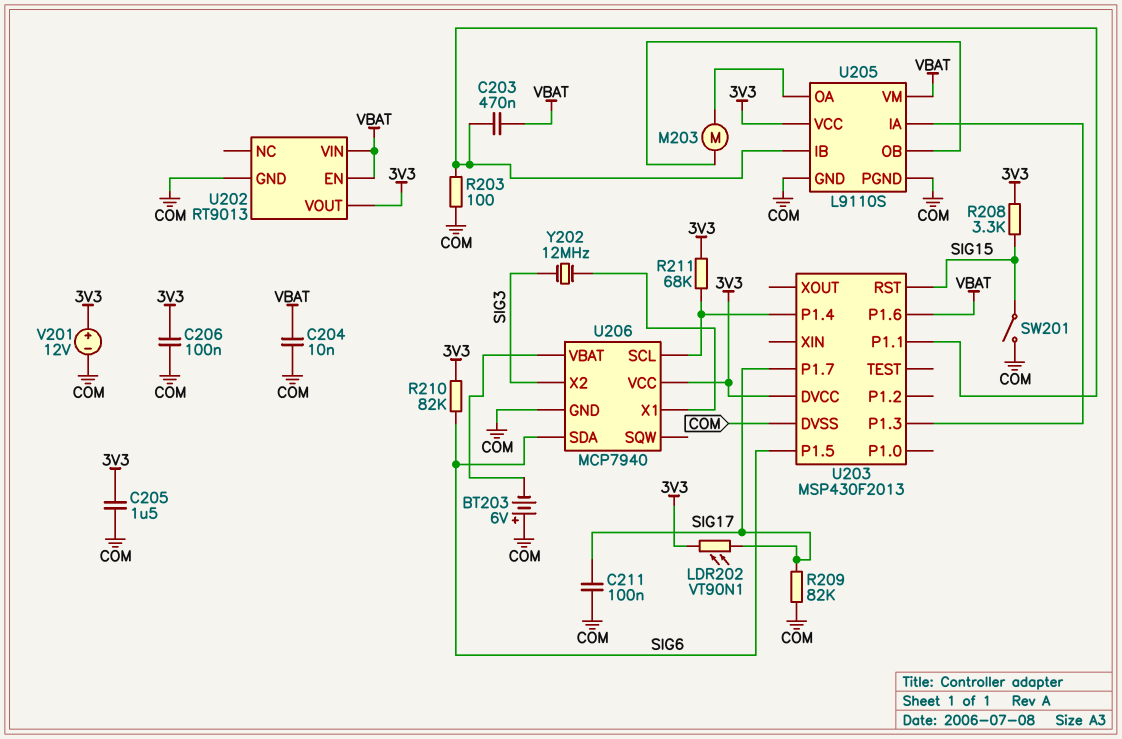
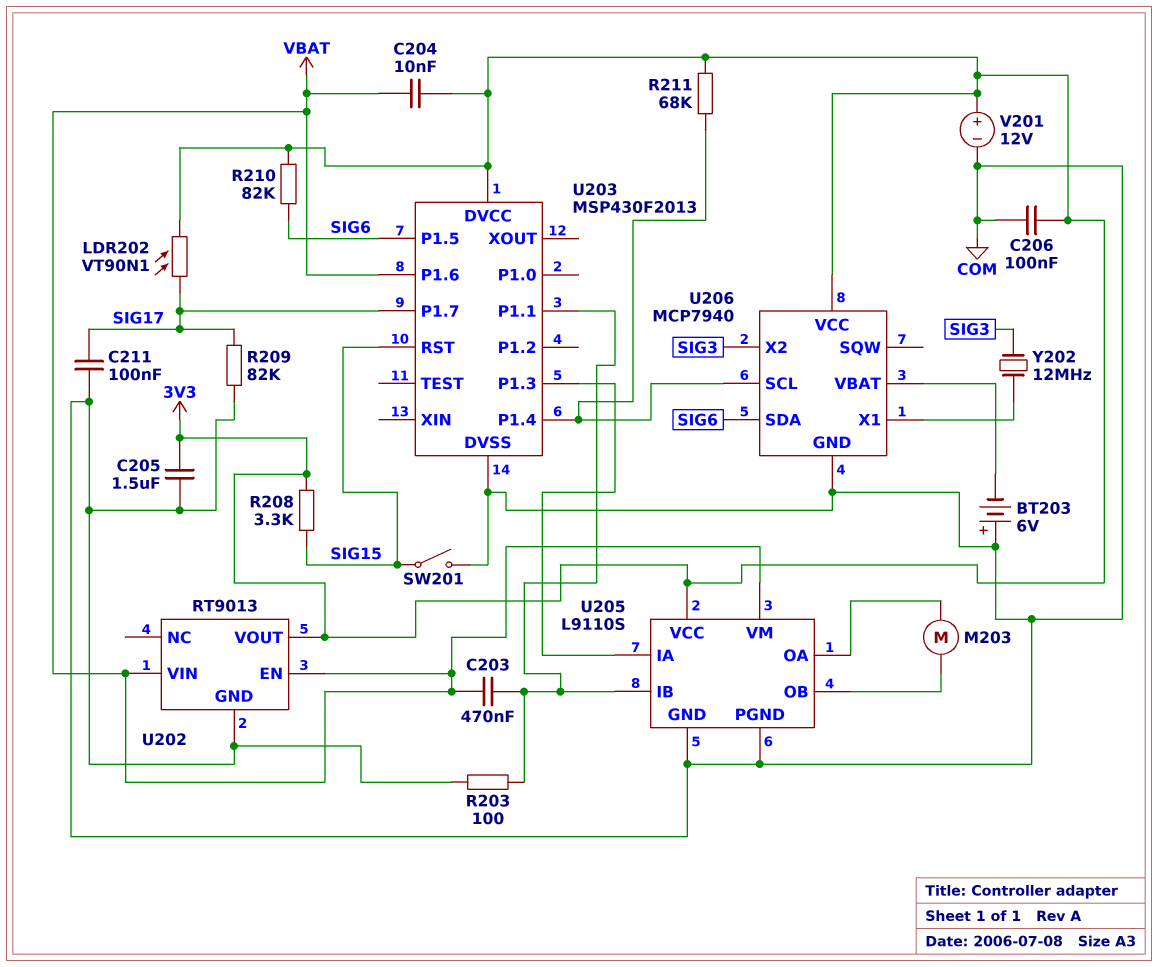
C204: 10nF (COM, VBAT) -> 10nF (3V3, VBAT)

